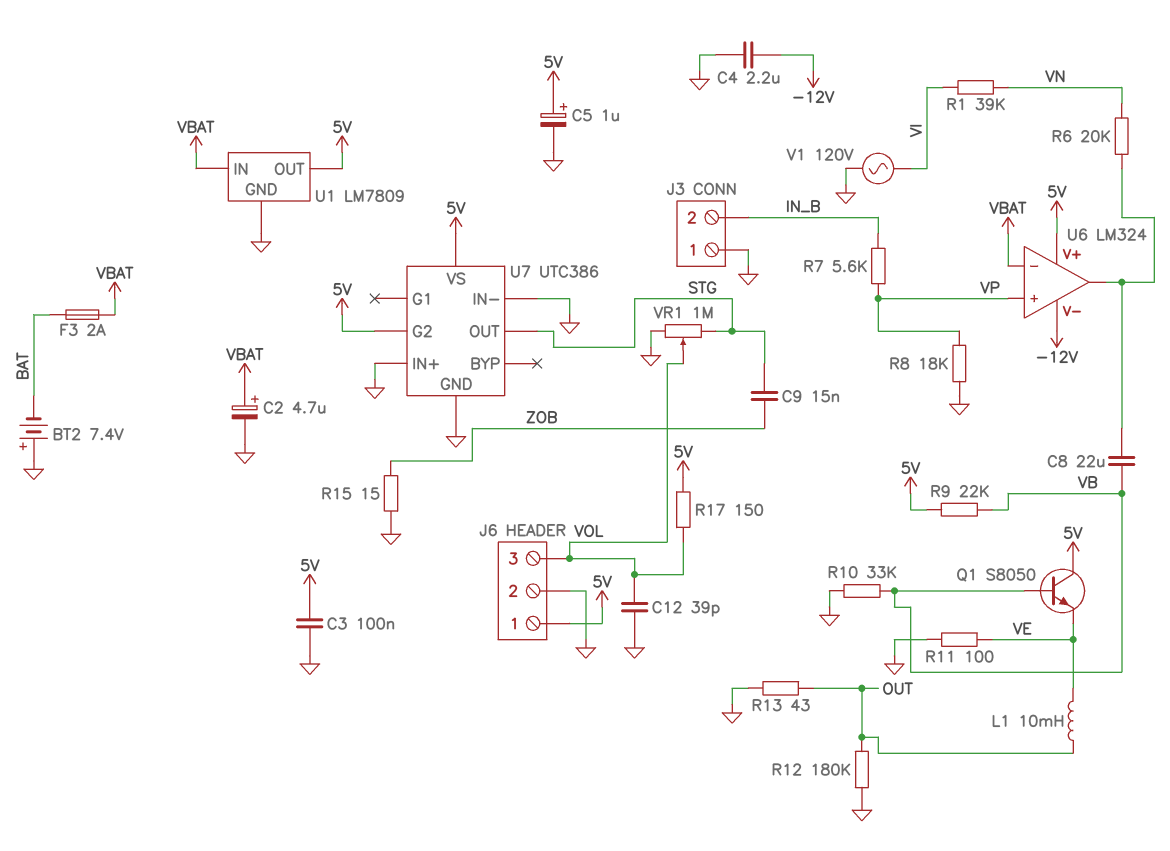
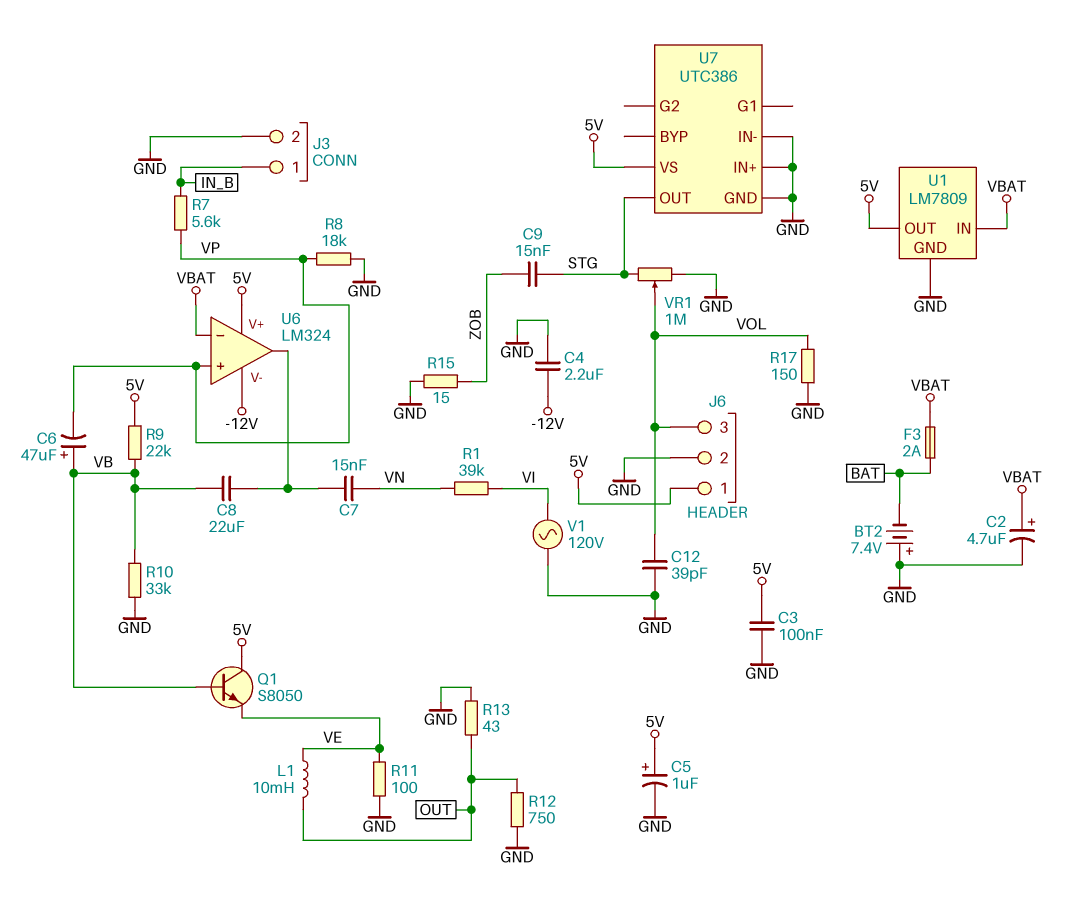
C6: none -> 47uF (plus VB, minus VP)
C7: none -> 15nF (U6/out, VN)
J3 pin 1: GND -> IN_B
J3 pin 2: IN_B -> GND
R6: 20k (U6/out, VN) -> none
R12: 180k (GND, OUT) -> 750 (GND, OUT)
R17: 150 (5V, VOL) -> 150 (GND, VOL)
U7 pin G2: 5V -> none

